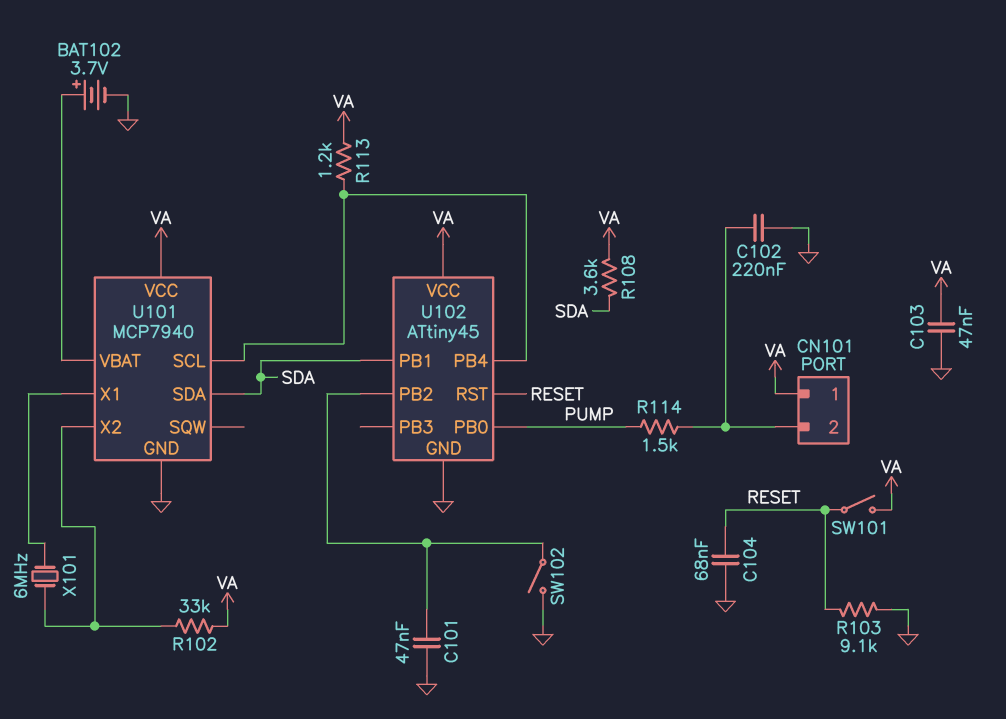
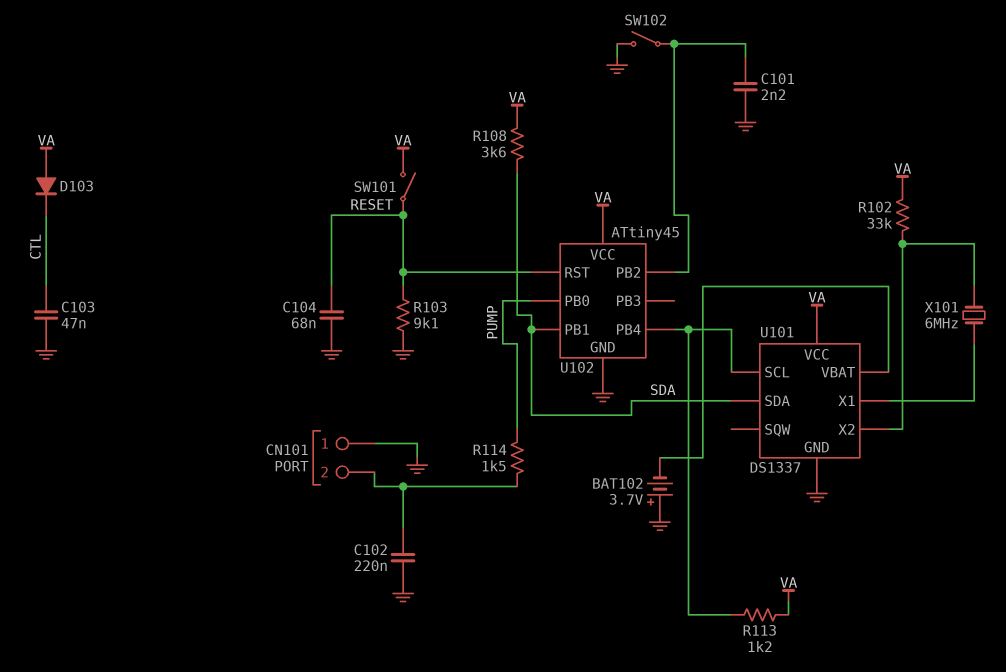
BAT102: 3.7V (plus U101/VBAT, minus GND) -> 3.7V (plus GND, minus U101/VBAT)
C101: 47nF (GND, U102/PB2) -> 2.2nF (GND, U102/PB2)
C103: 47nF (GND, VA) -> 47nF (CTL, GND)
CN101 pin 1: VA -> GND
D103: none -> diode (A VA, K CTL)
U101: MCP7940 -> DS1337

